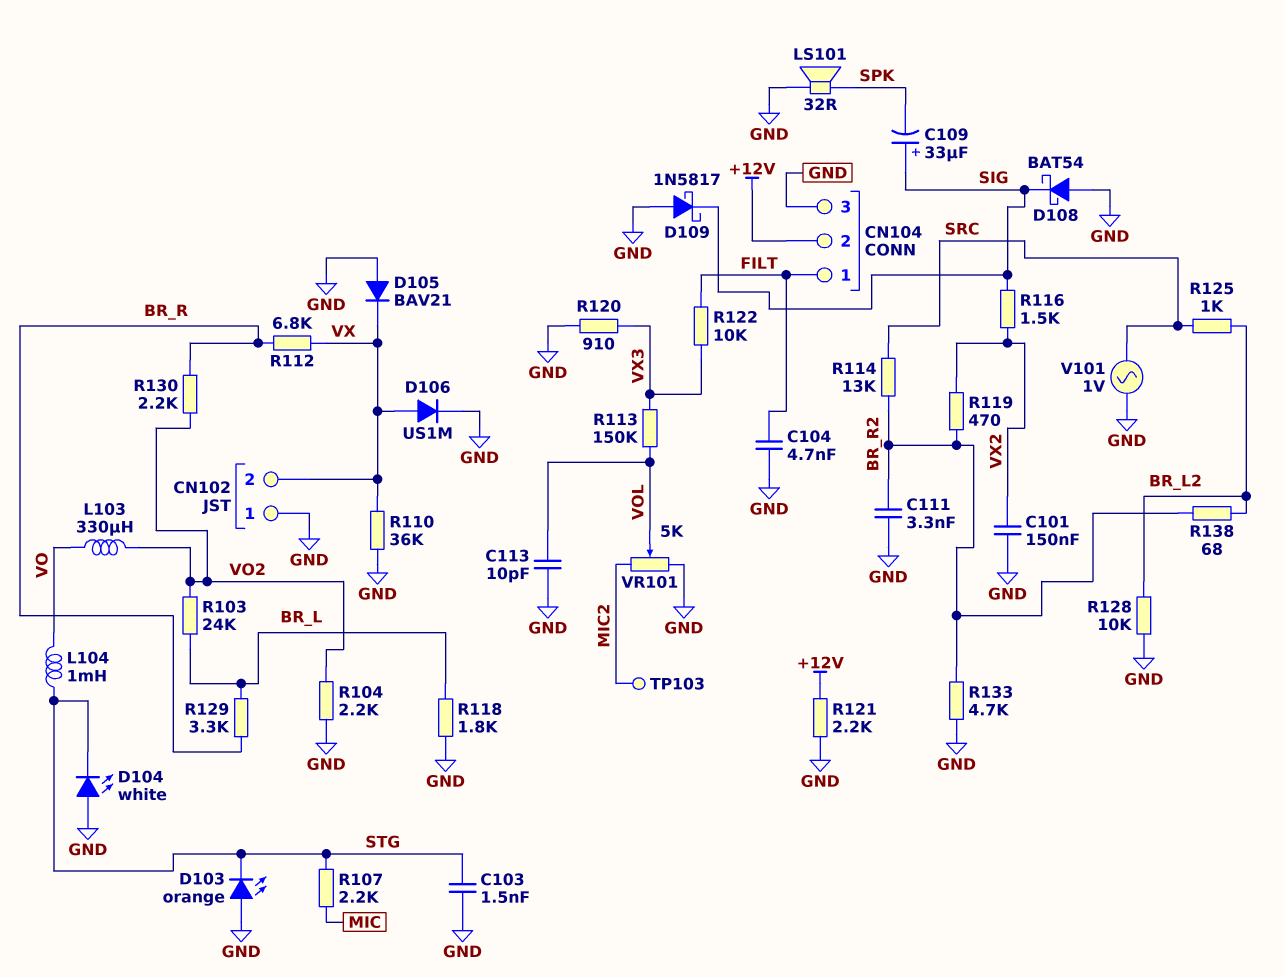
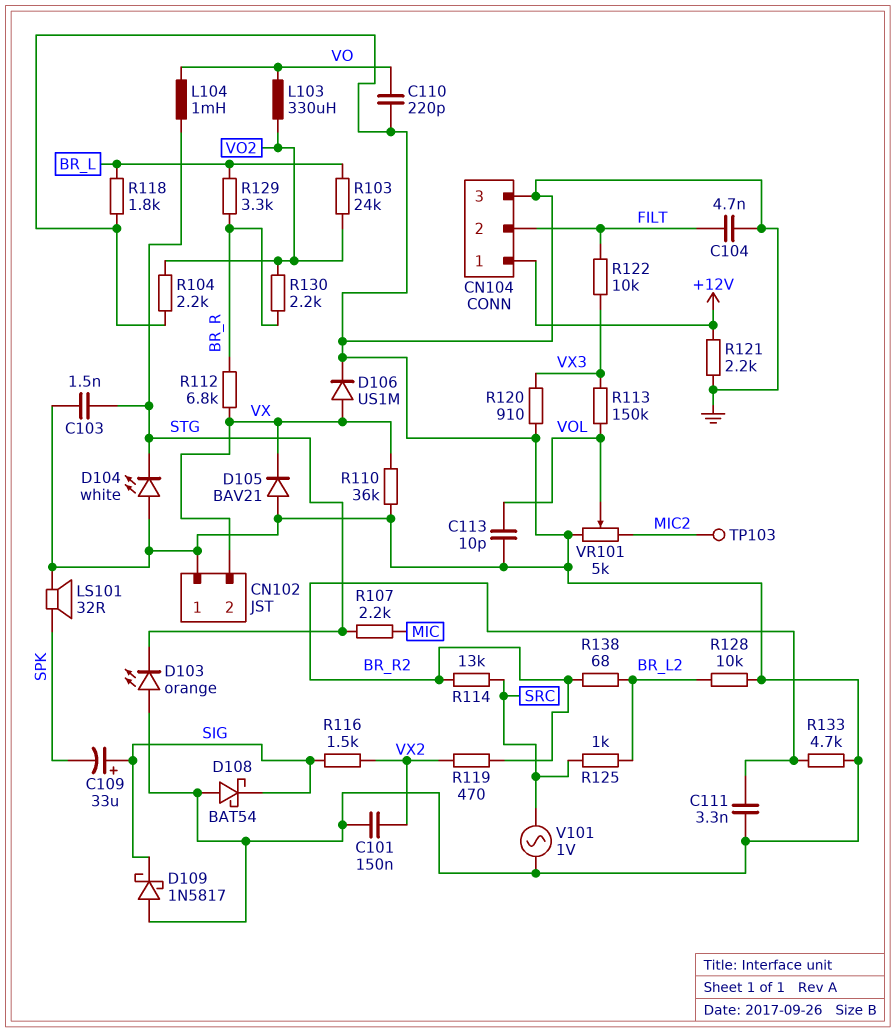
C110: none -> 220pF (GND, VO)
CN104 pin 1: FILT -> +12V
CN104 pin 2: +12V -> FILT

